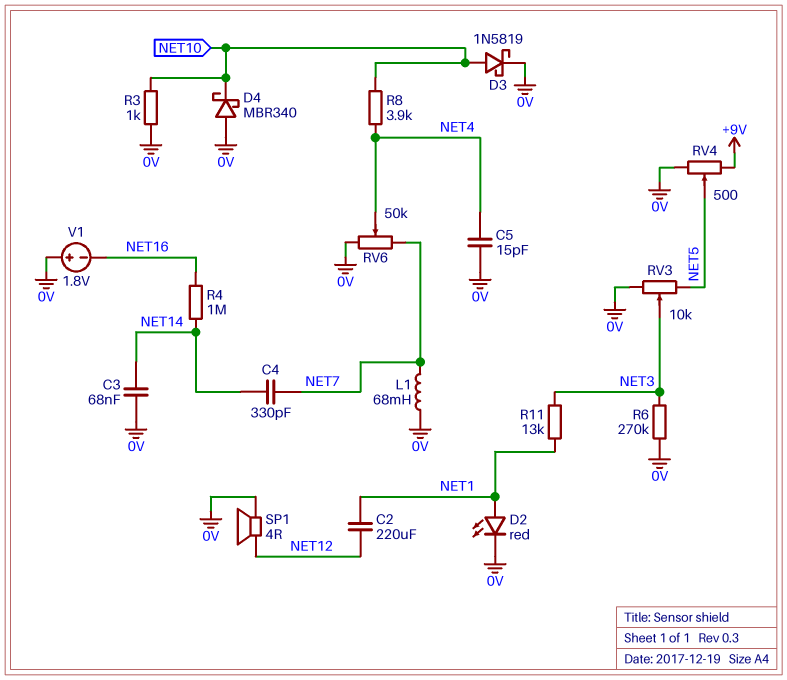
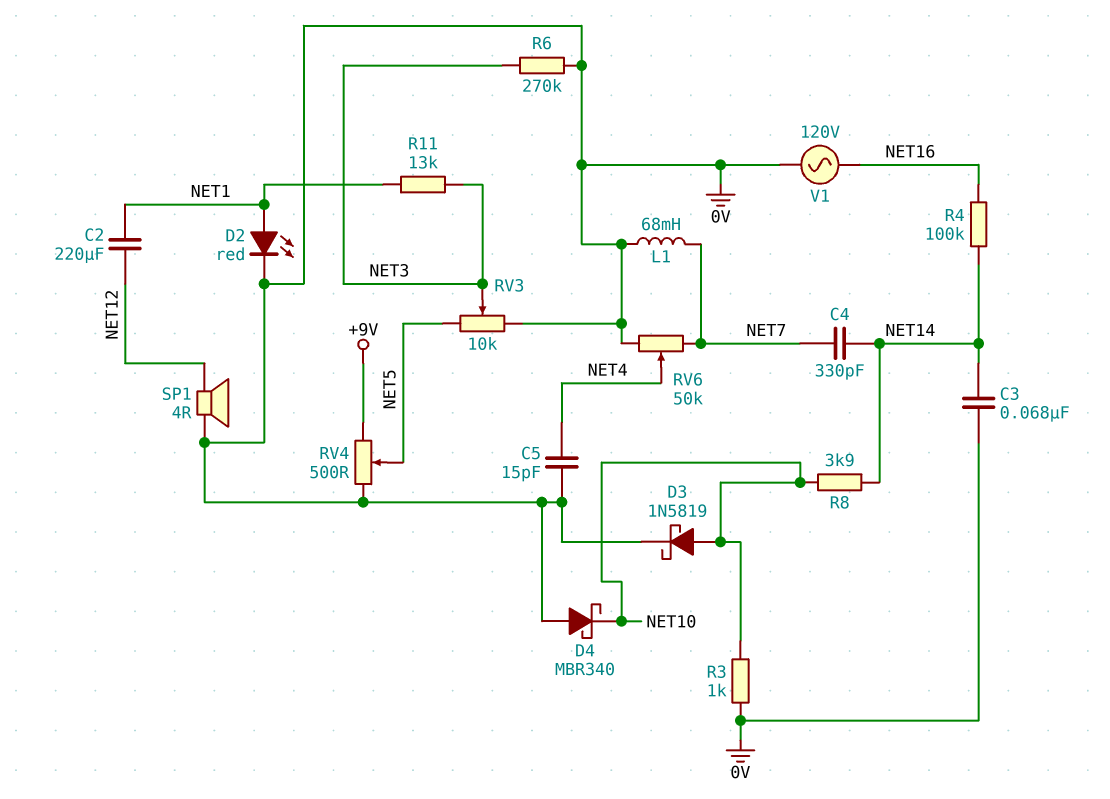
R4: 1M (NET14, NET16) -> 100k (NET14, NET16)
R8: 3.9k (NET4, NET10) -> 3.9k (NET10, NET14)
V1: 1.8V (plus 0V, minus NET16) -> AC 120V (0V, NET16)

